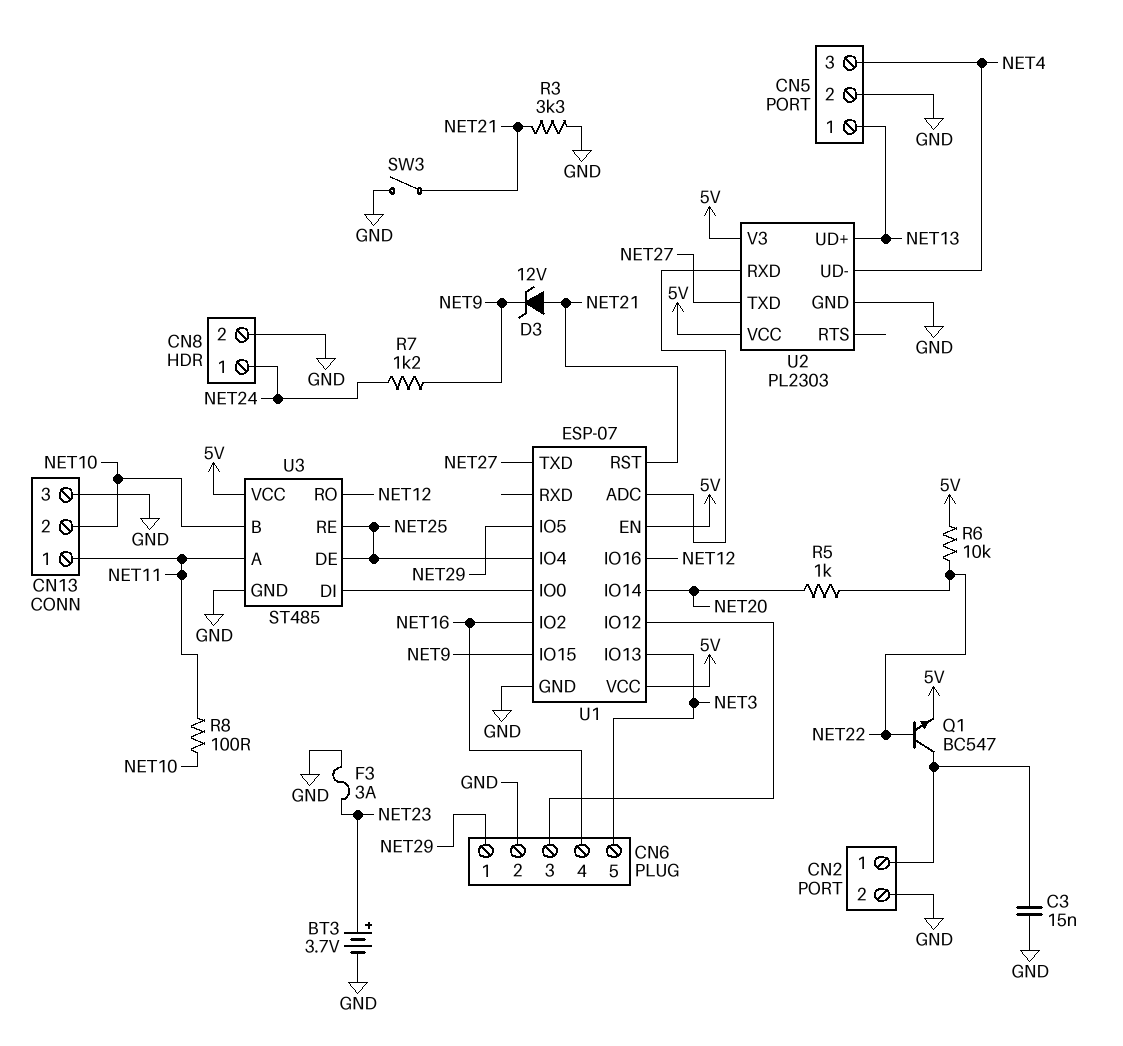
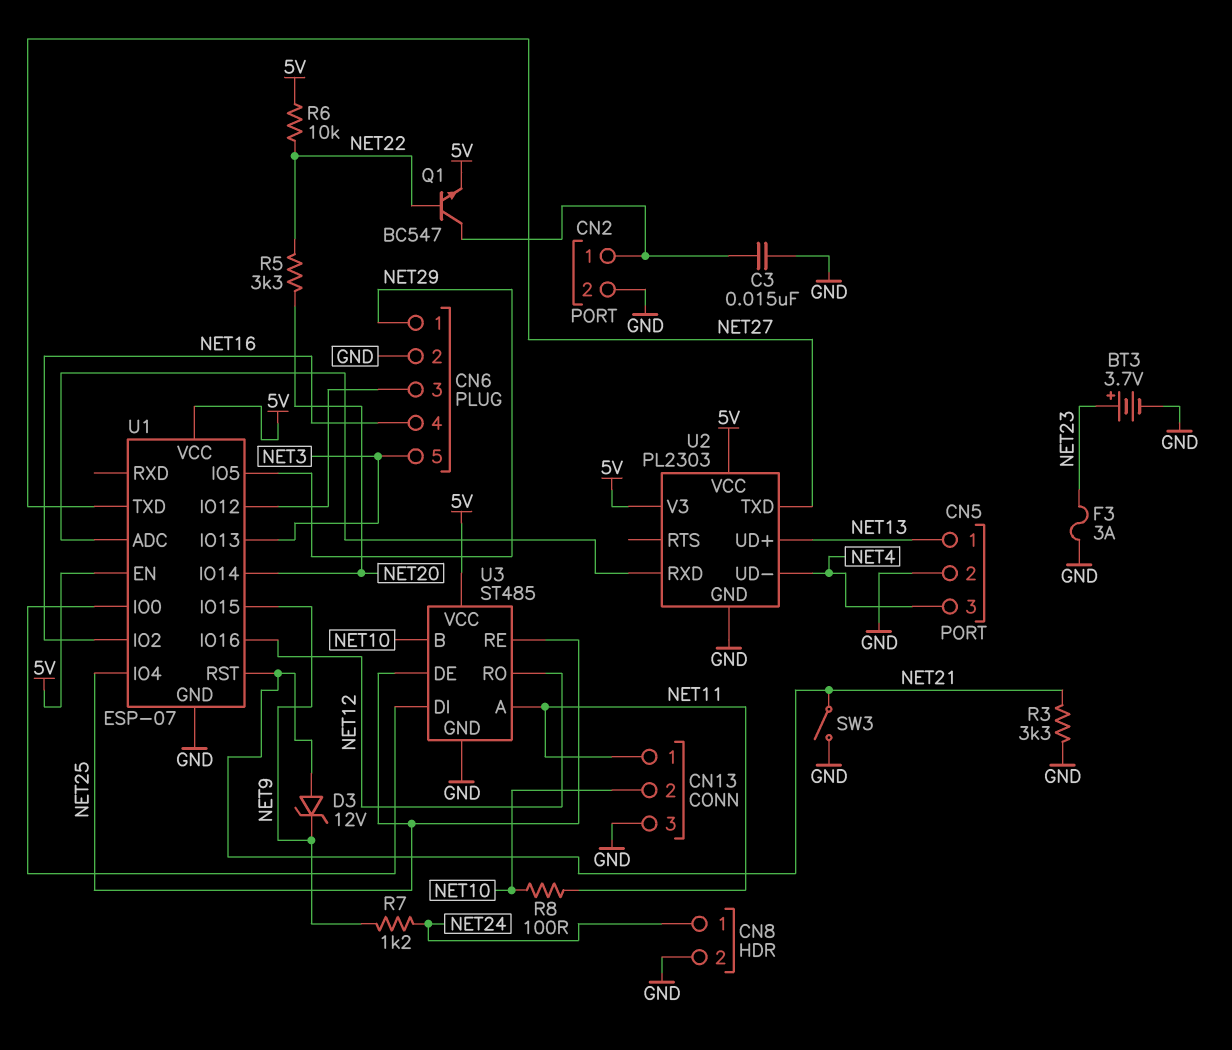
R5: 1k (NET20, NET22) -> 3.3k (NET20, NET22)

